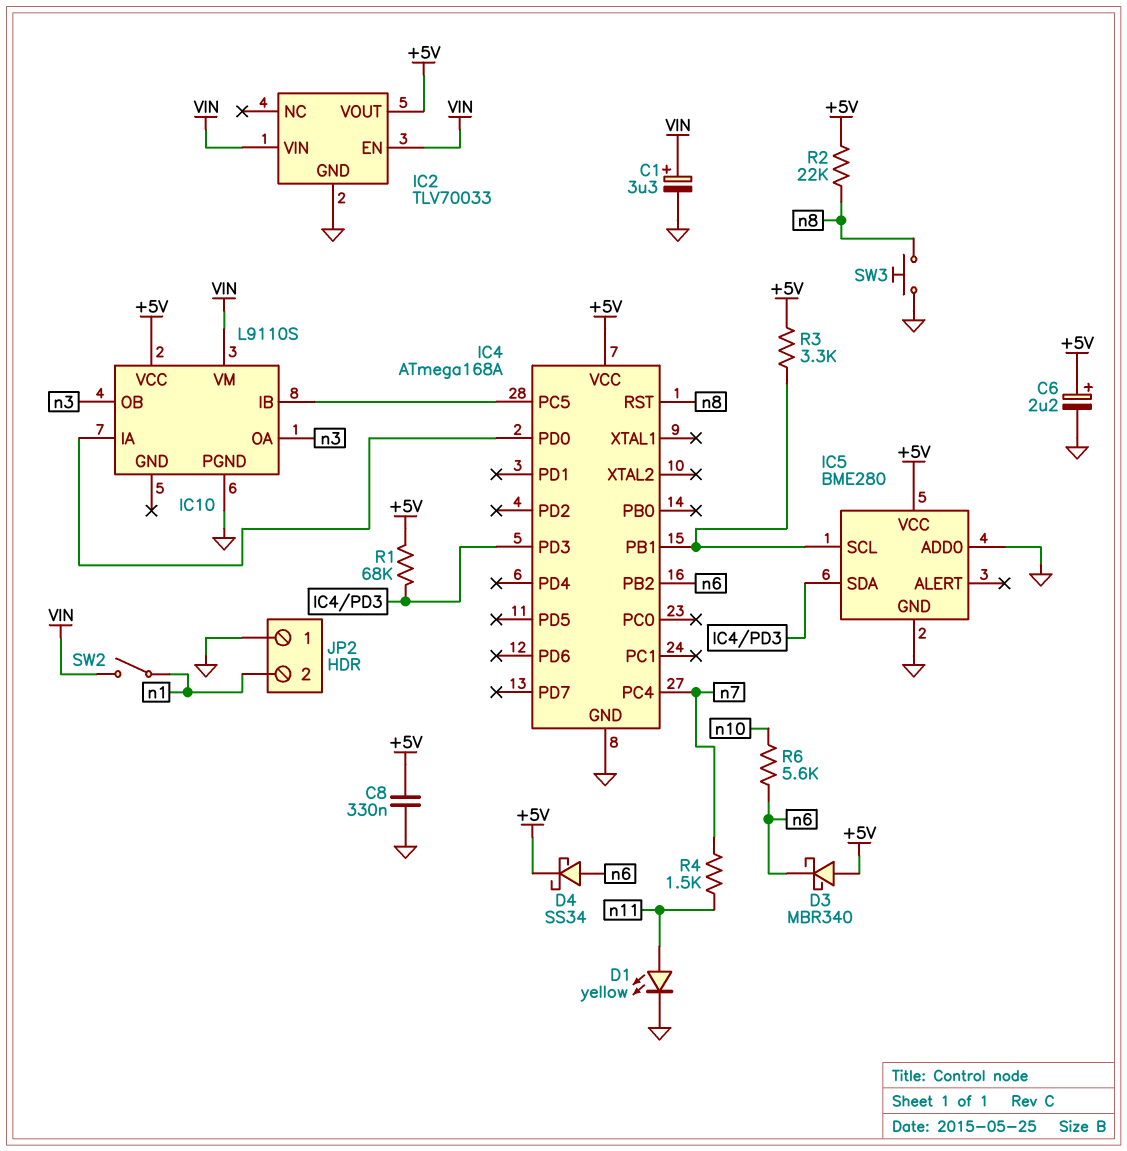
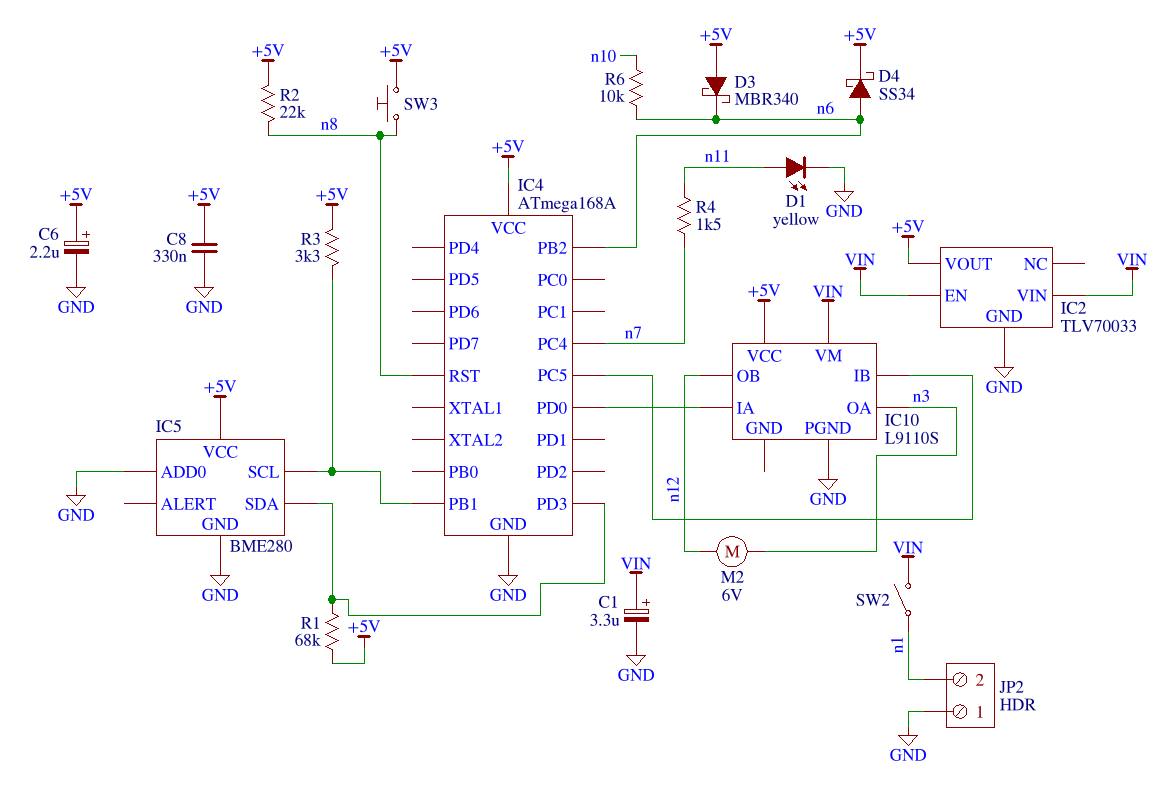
IC10 pin OB: n3 -> n12
M2: none -> motor 6V (n3, n12)
R6: 5.6k (n6, n10) -> 10k (n6, n10)
SW3: button (GND, n8) -> button (+5V, n8)

